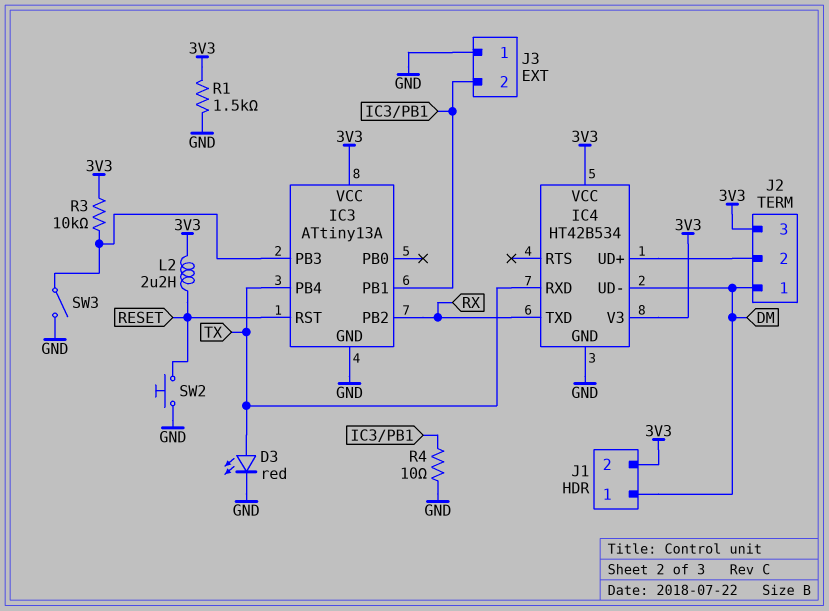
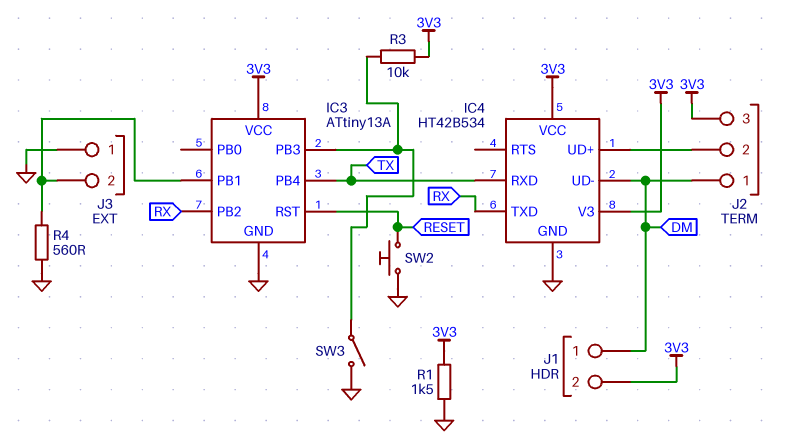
D3: LED red (A TX, K GND) -> none
L2: 2.2uH (3V3, RESET) -> none
R4: 10 (GND, IC3/PB1) -> 560 (GND, IC3/PB1)

